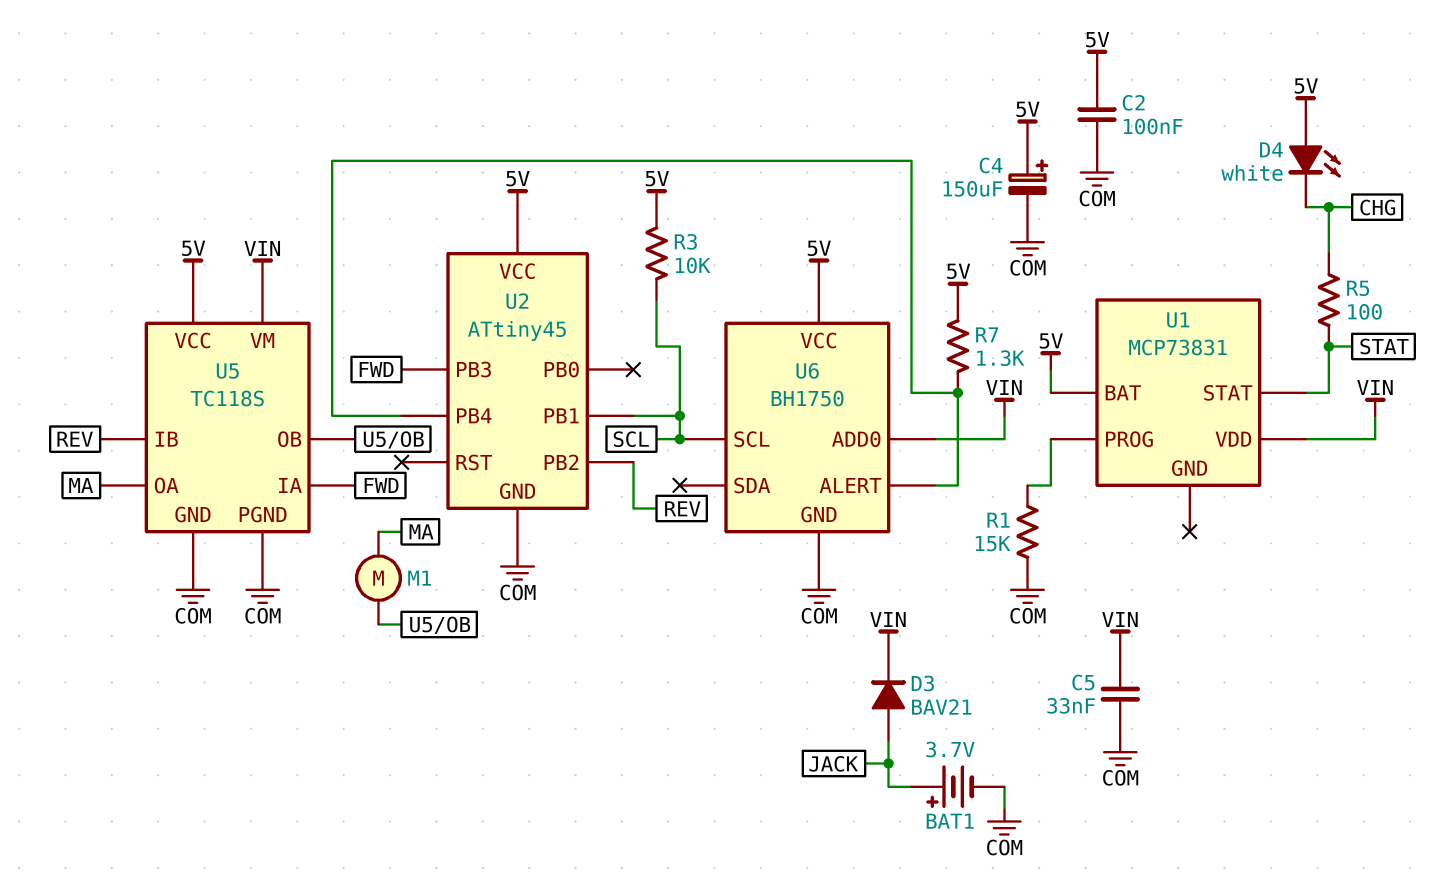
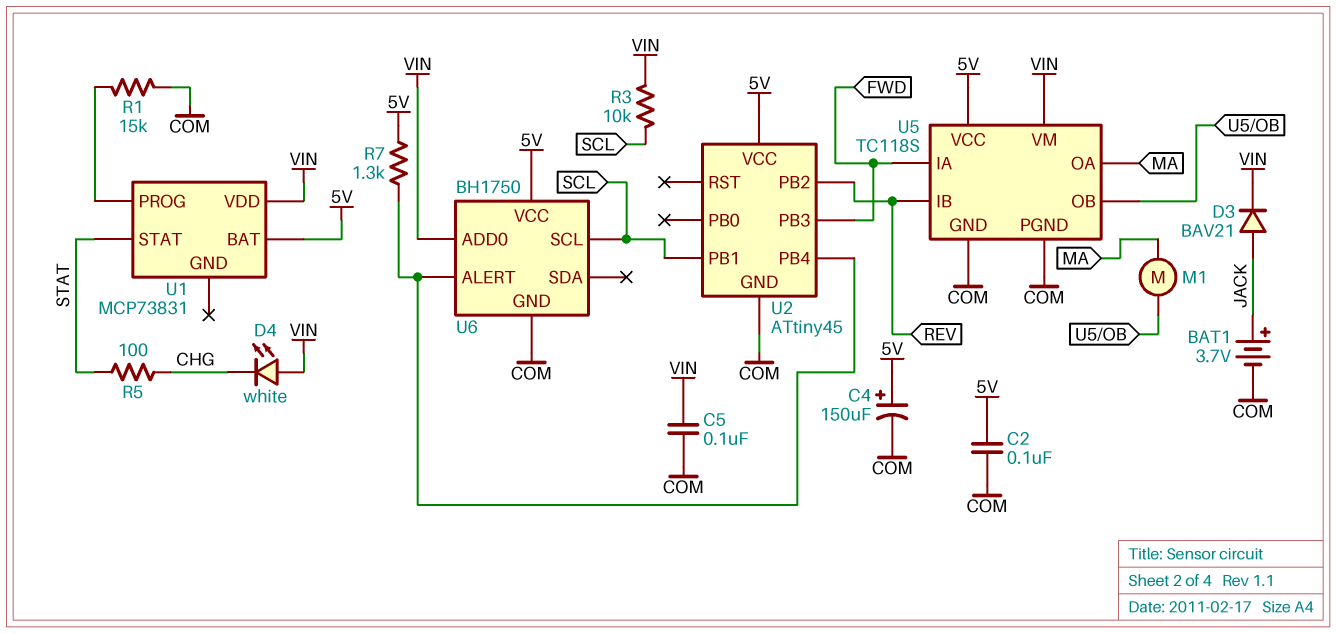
C5: 33nF (COM, VIN) -> 100nF (COM, VIN)
D4: LED white (A 5V, K CHG) -> LED white (A VIN, K CHG)
R3: 10k (5V, SCL) -> 10k (SCL, VIN)

